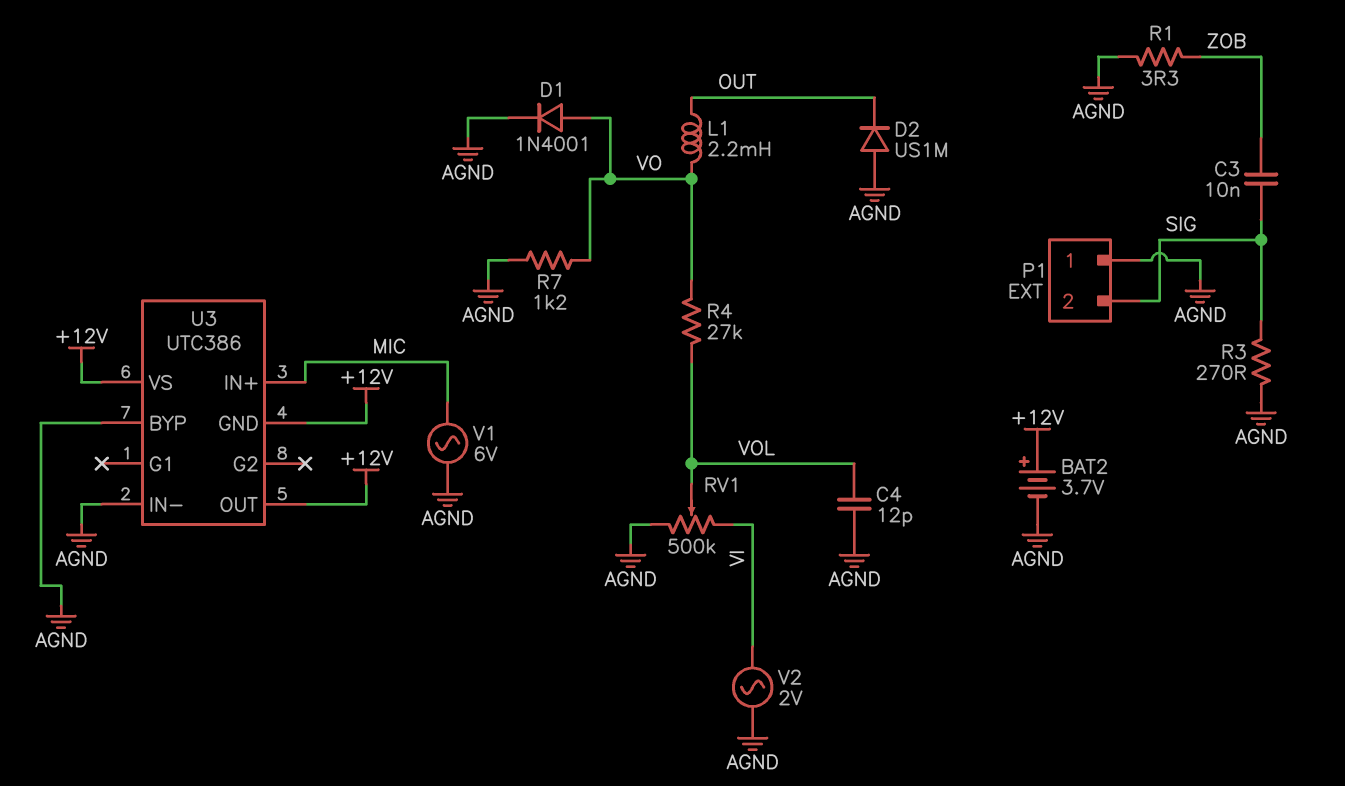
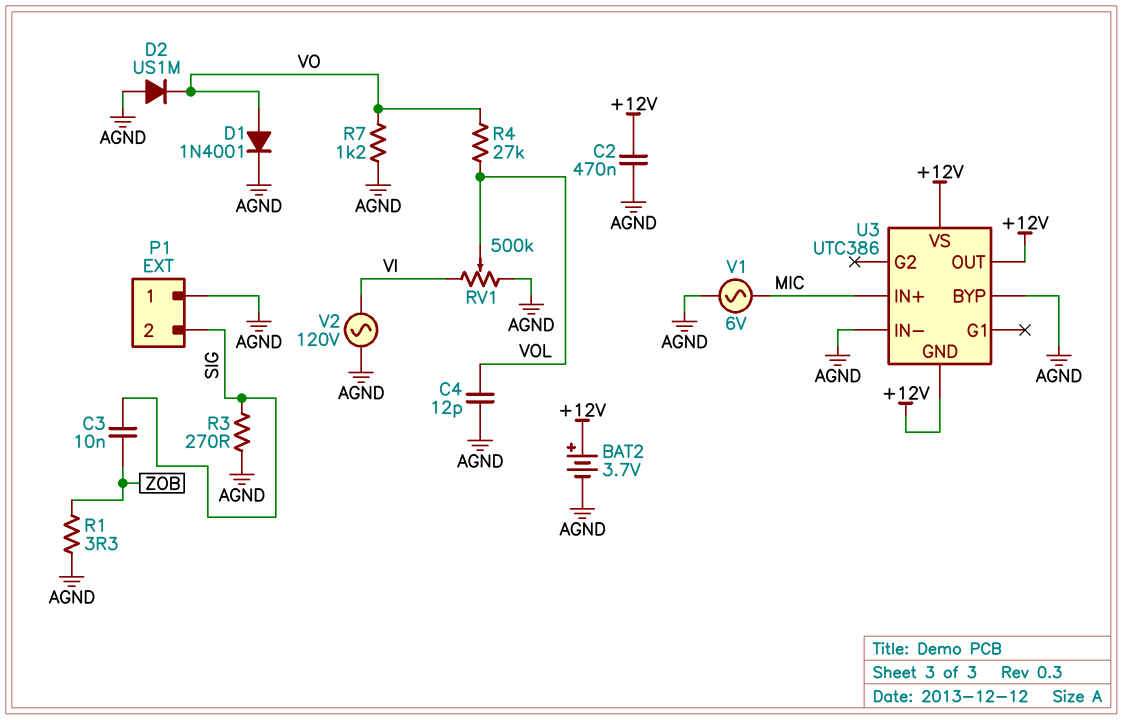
C2: none -> 470nF (+12V, AGND)
D2: diode US1M (A AGND, K OUT) -> diode US1M (A AGND, K VO)
L1: 2.2mH (OUT, VO) -> none
V2: AC 2V (AGND, VI) -> AC 120V (AGND, VI)

